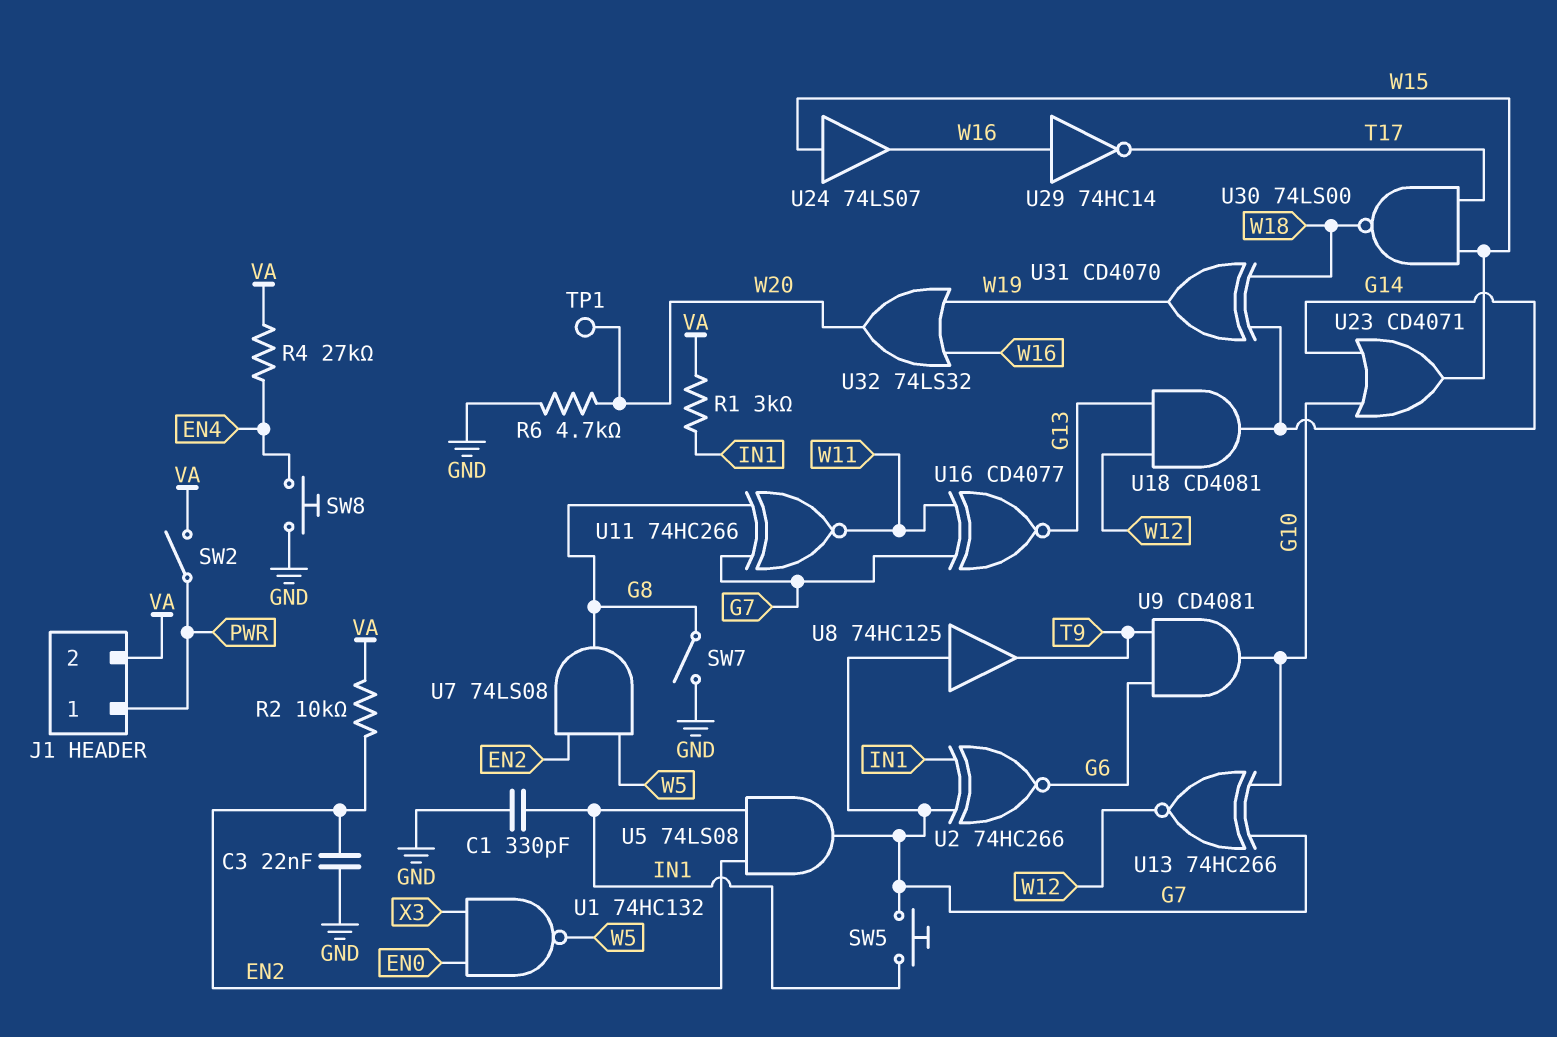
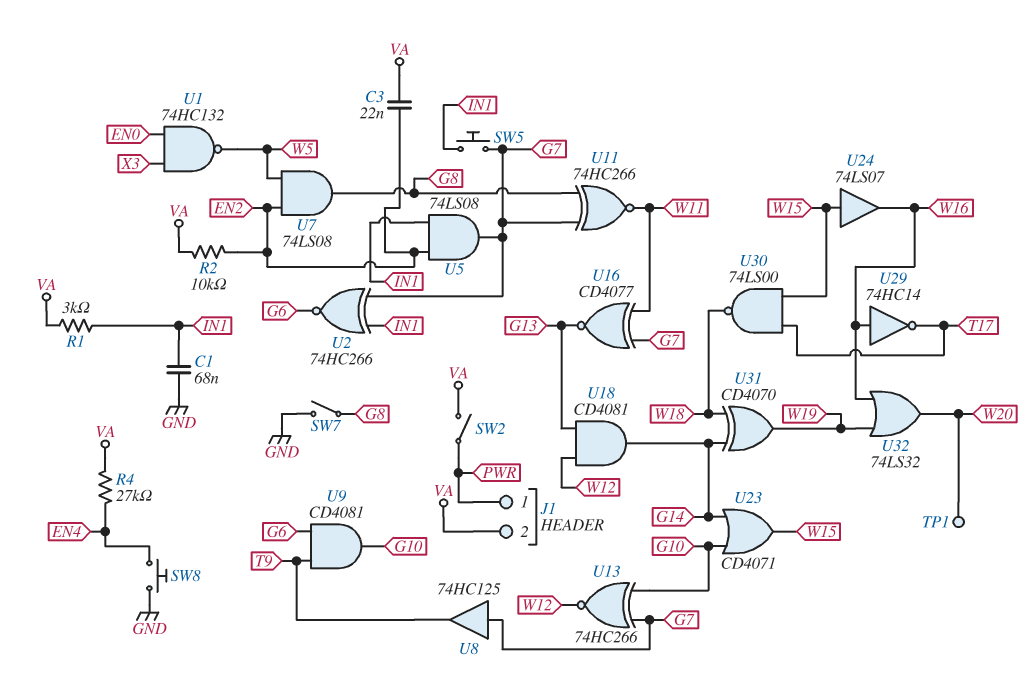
C1: 330pF (GND, IN1) -> 68nF (GND, IN1)
C3: 22nF (EN2, GND) -> 22nF (EN2, VA)
R6: 4.7k (GND, W20) -> none

